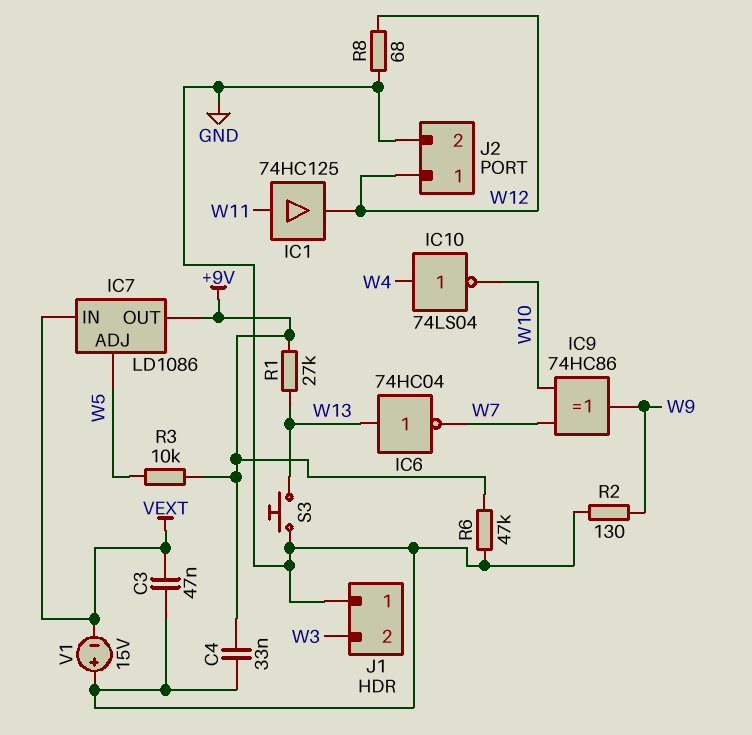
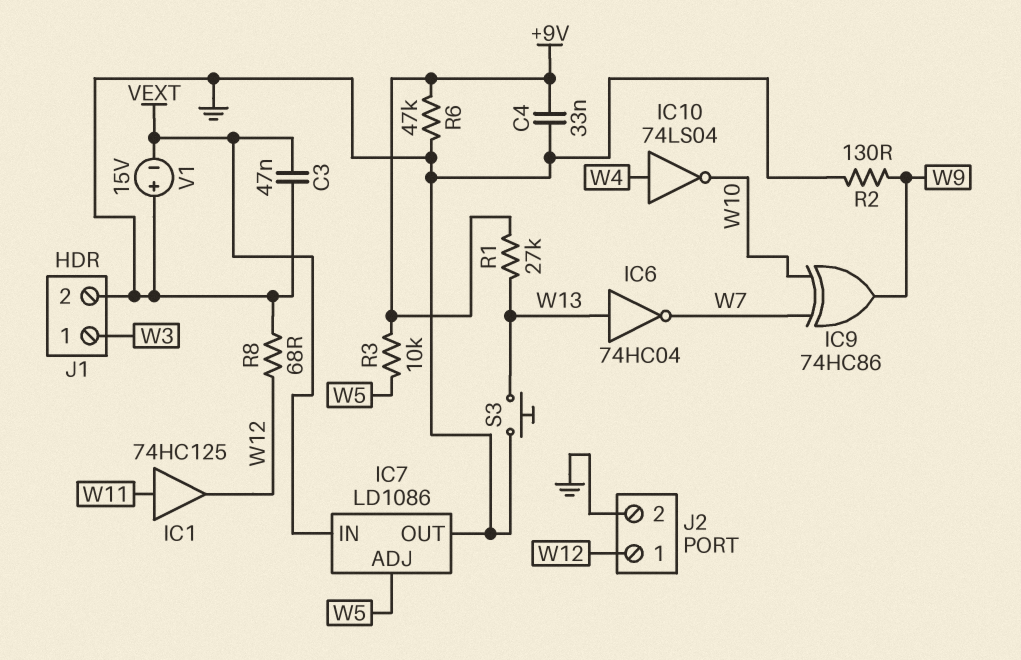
IC7 pin OUT: +9V -> GND
J1 pin 1: GND -> W3
J1 pin 2: W3 -> GND

